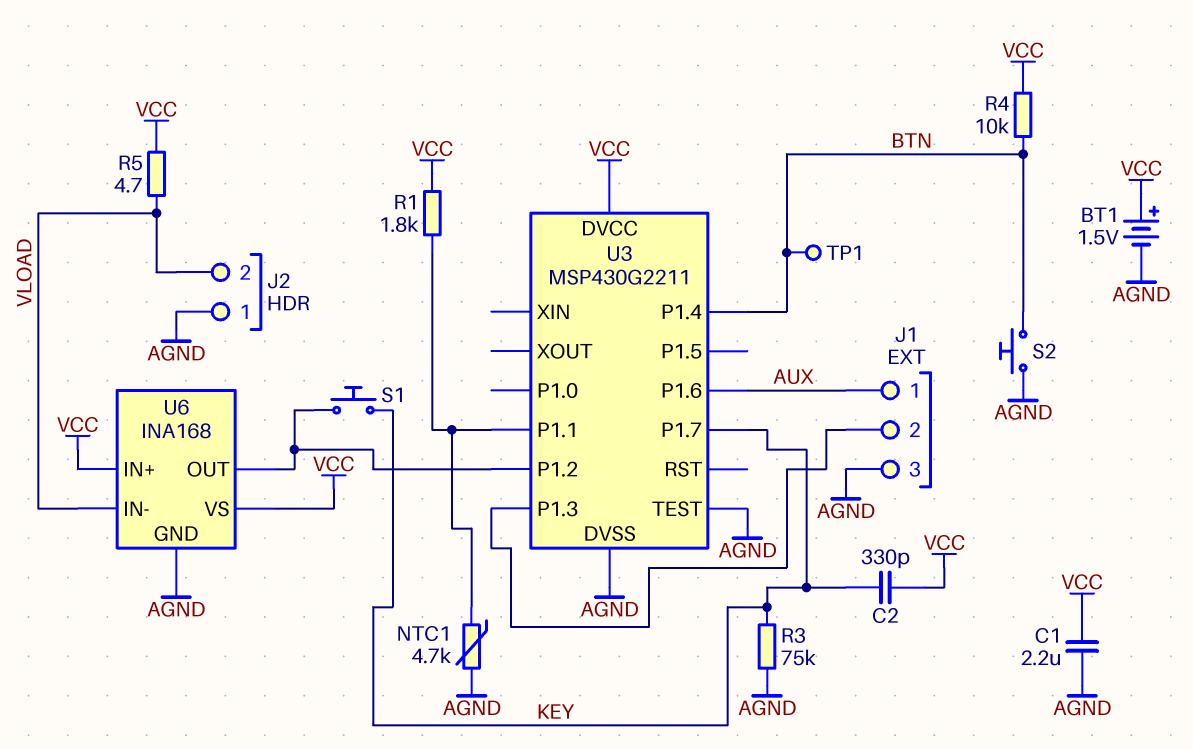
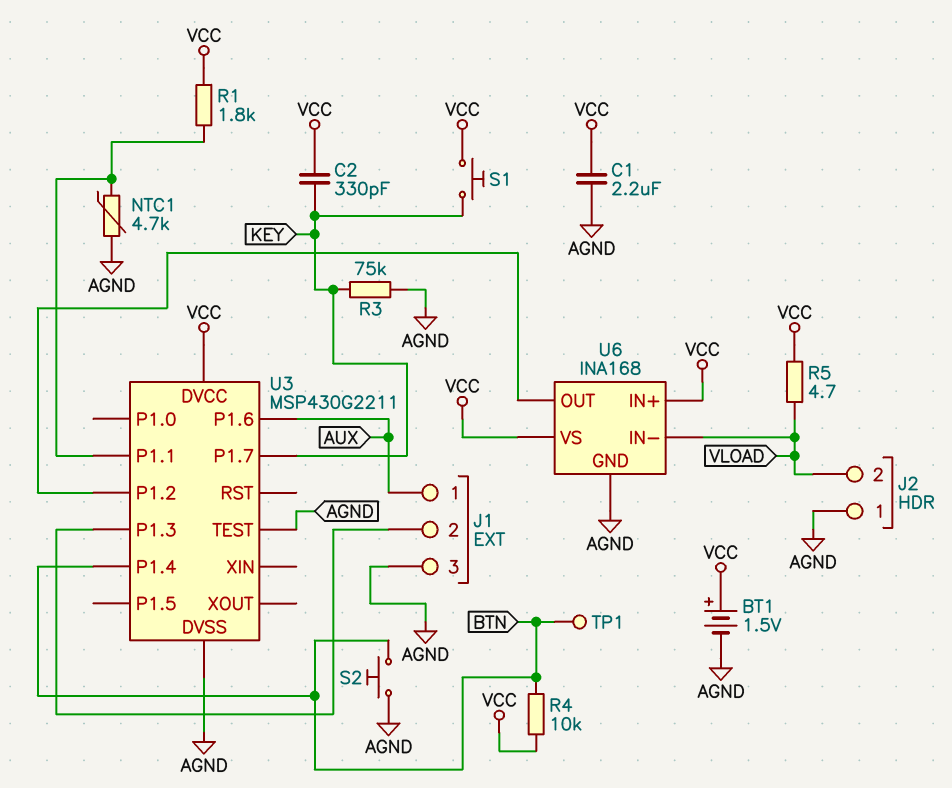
S1: button (KEY, U3/P1.2) -> button (KEY, VCC)

